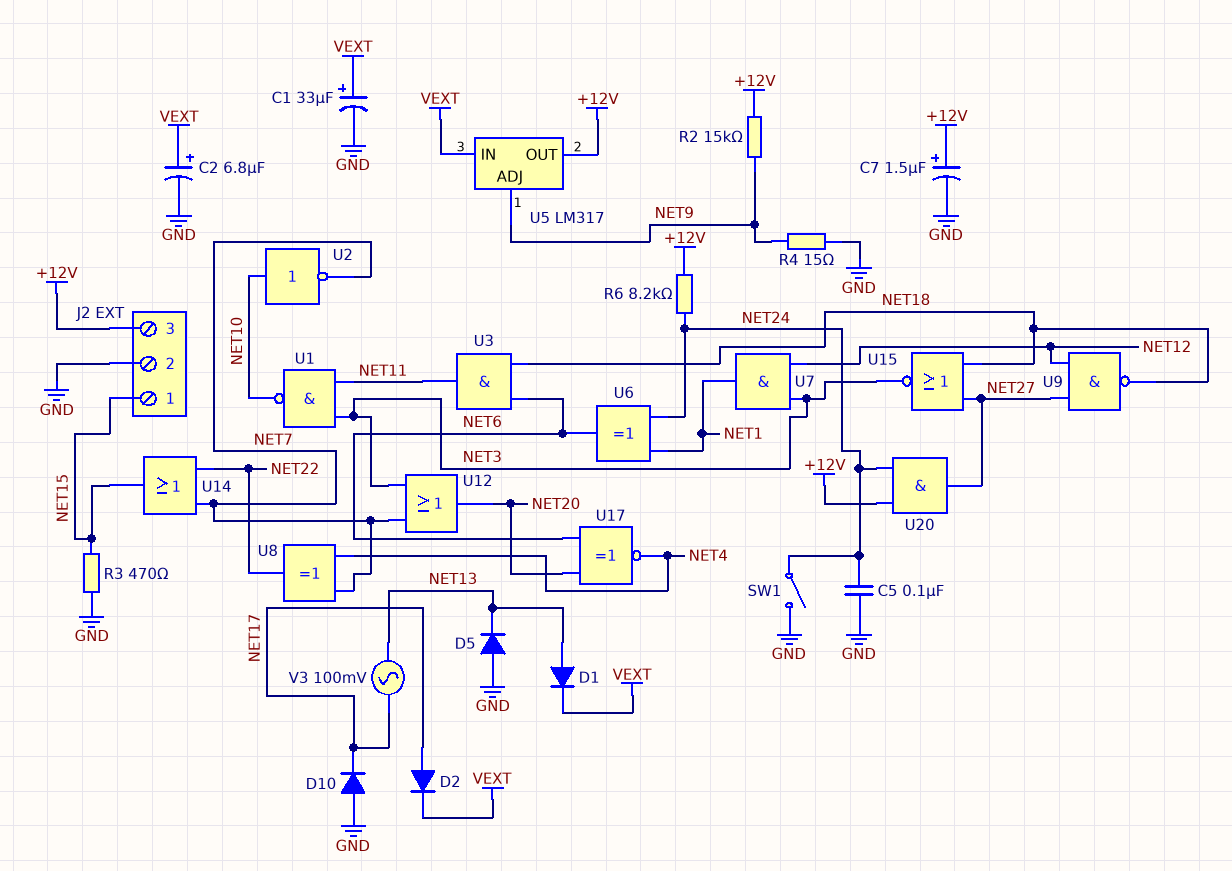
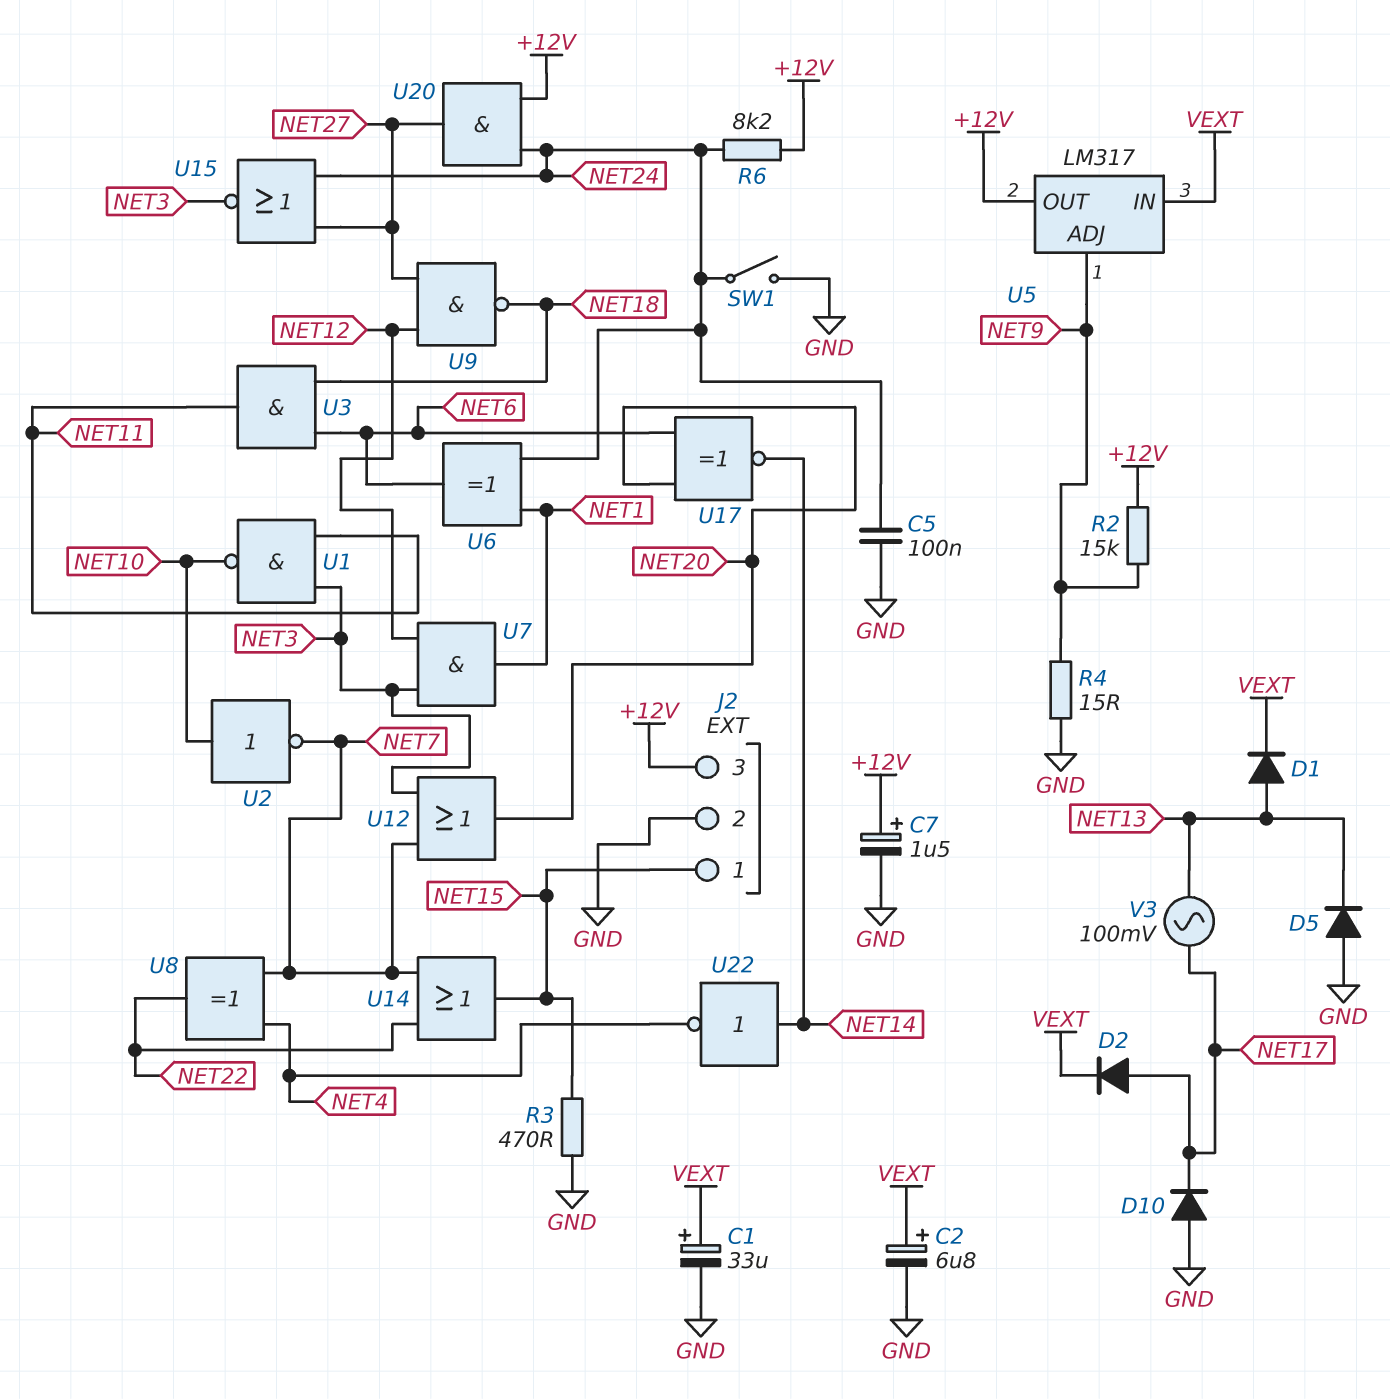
U15: NOR (in NET18, in NET27, out NET3) -> NOR (in NET24, in NET27, out NET3)
U17: XNOR (in NET6, in NET20, out NET4) -> XNOR (in NET6, in NET20, out NET14)
U22: none -> NOT (in NET14, out NET4)

